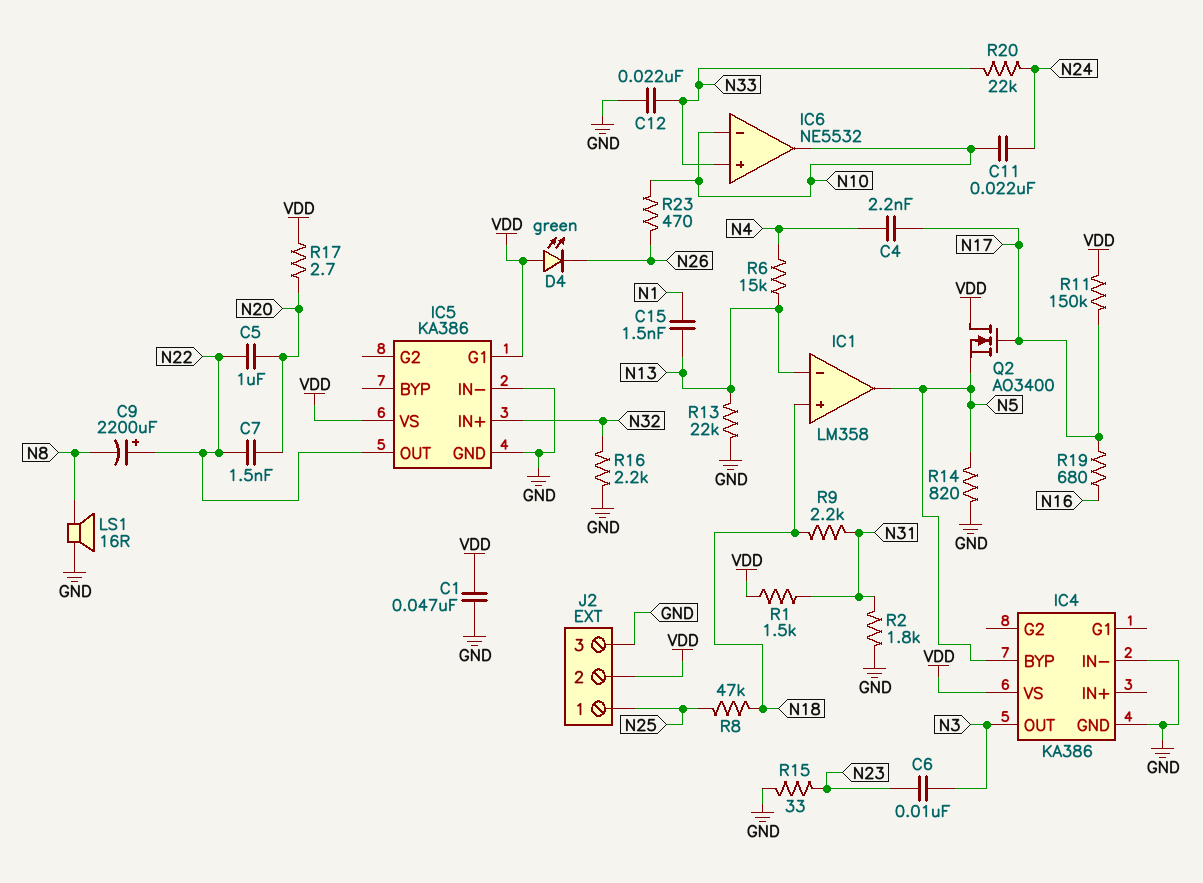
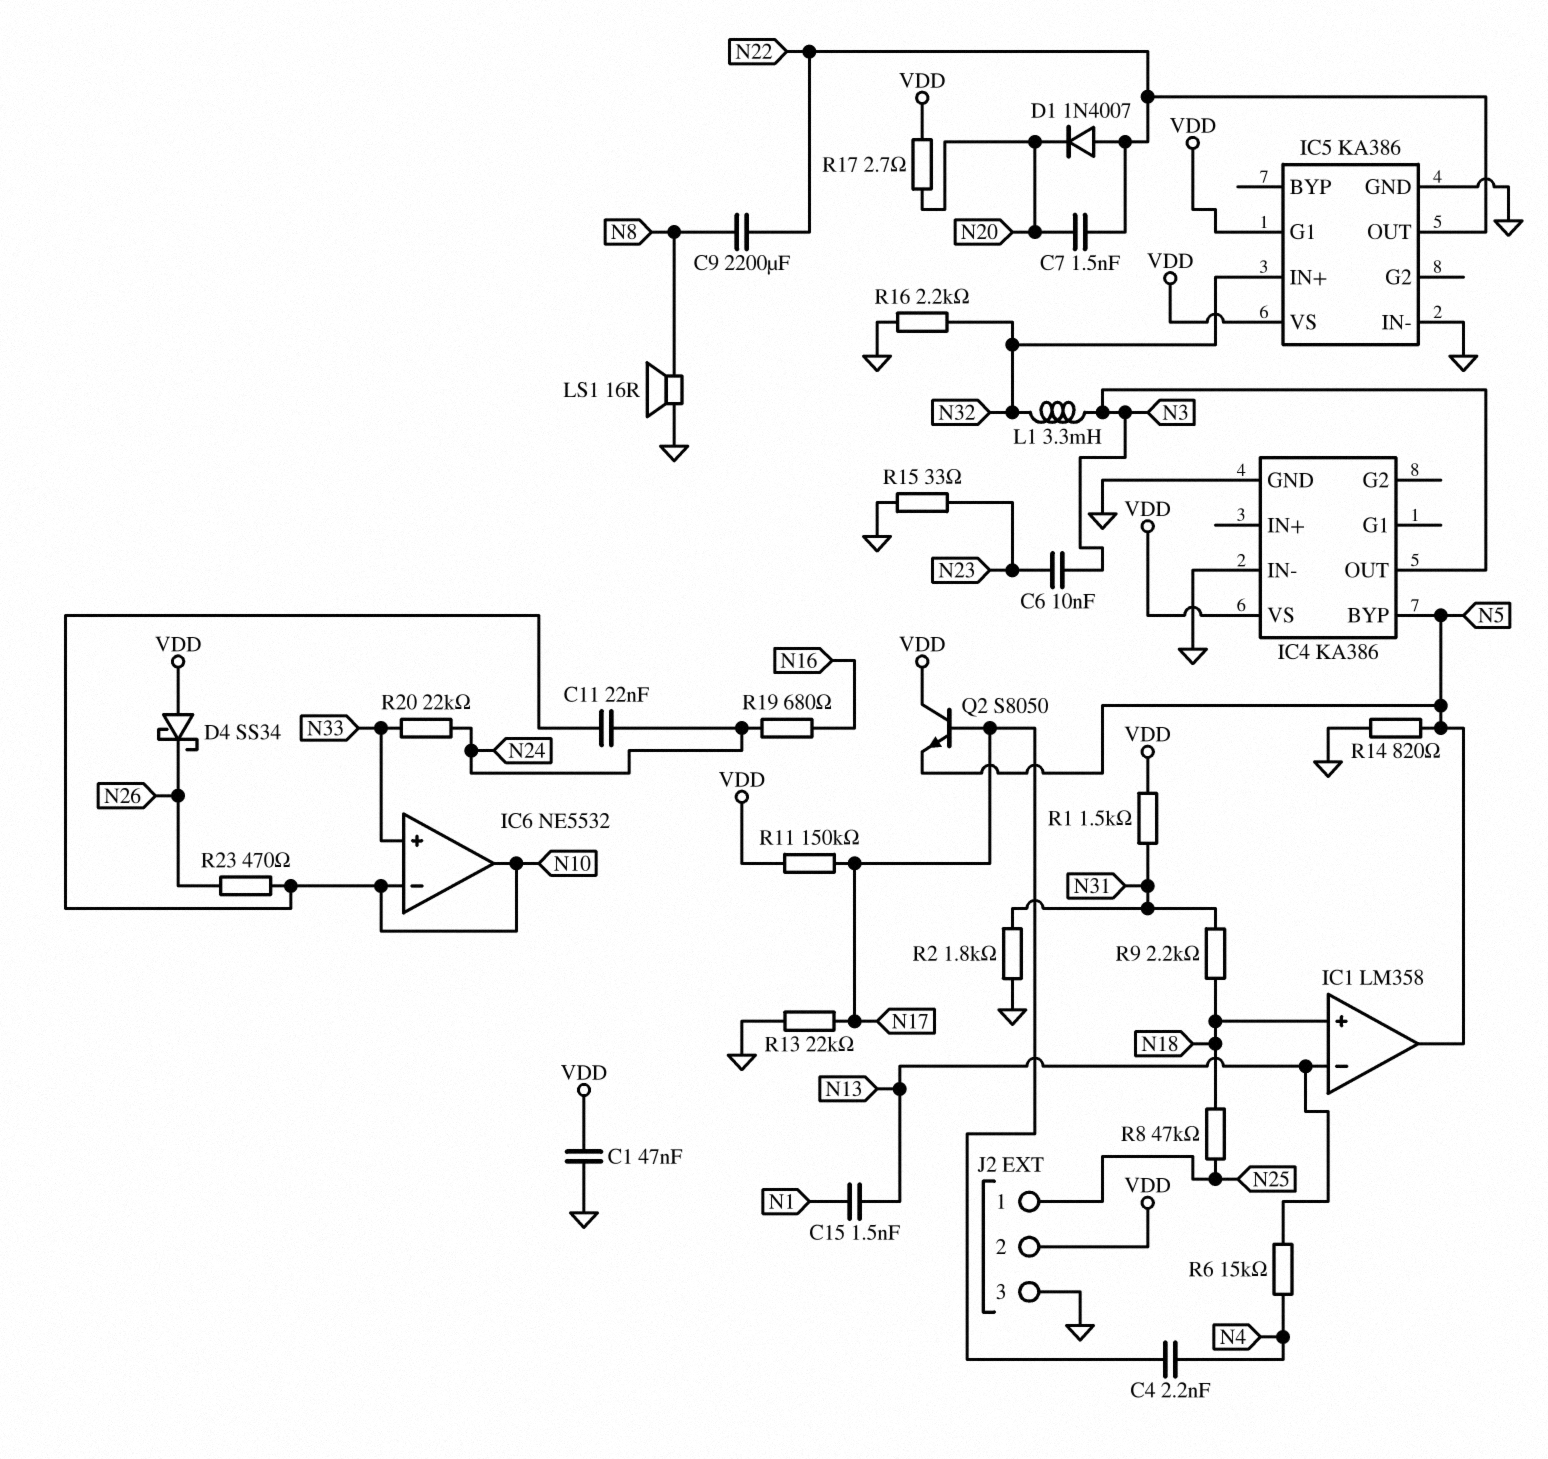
C5: 1uF (N20, N22) -> none
C9: 2200uF (plus N22, minus N8) -> 2200uF (N8, N22)
C12: 22nF (GND, N33) -> none
D1: none -> diode 1N4007 (A N22, K N20)
D4: LED green (A VDD, K N26) -> schottky SS34 (A VDD, K N26)
L1: none -> 3.3mH (N3, N32)
Q2: NMOS AO3400 (G N17, D VDD, S N5) -> NPN S8050 (B N17, C VDD, E N5)
R13: 22k (GND, N13) -> 22k (GND, N17)
R19: 680 (N16, N17) -> 680 (N16, N24)

